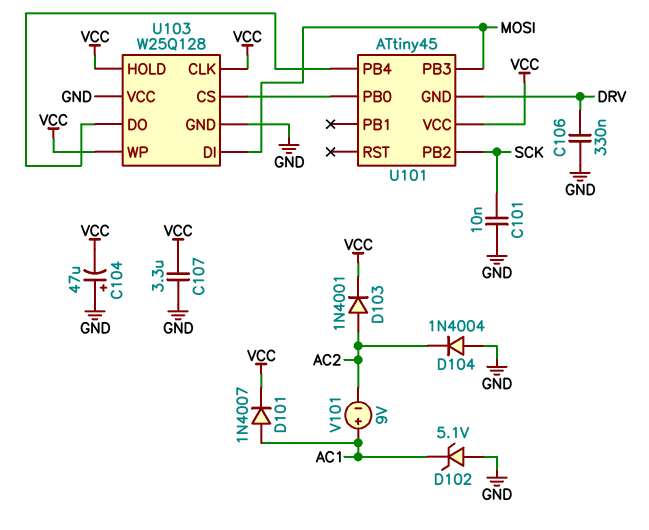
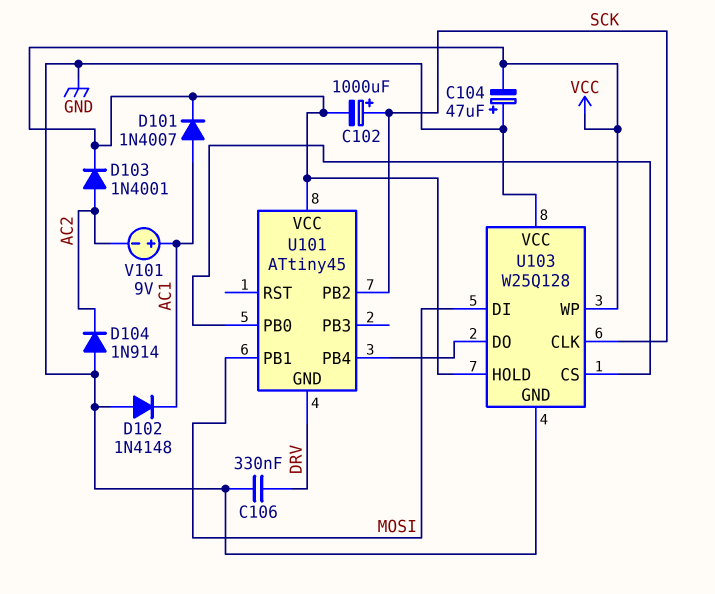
C101: 10nF (GND, SCK) -> none
C102: none -> 1000uF (plus SCK, minus VCC)
C107: 3.3uF (GND, VCC) -> none
D102: zener 5.1V (A GND, K AC1) -> diode 1N4148 (A GND, K AC1)
D104: diode 1N4004 (A GND, K AC2) -> diode 1N914 (A GND, K AC2)
U101 pin PB1: none -> MOSI
U101 pin PB3: MOSI -> none
U103 pin CLK: VCC -> SCK

